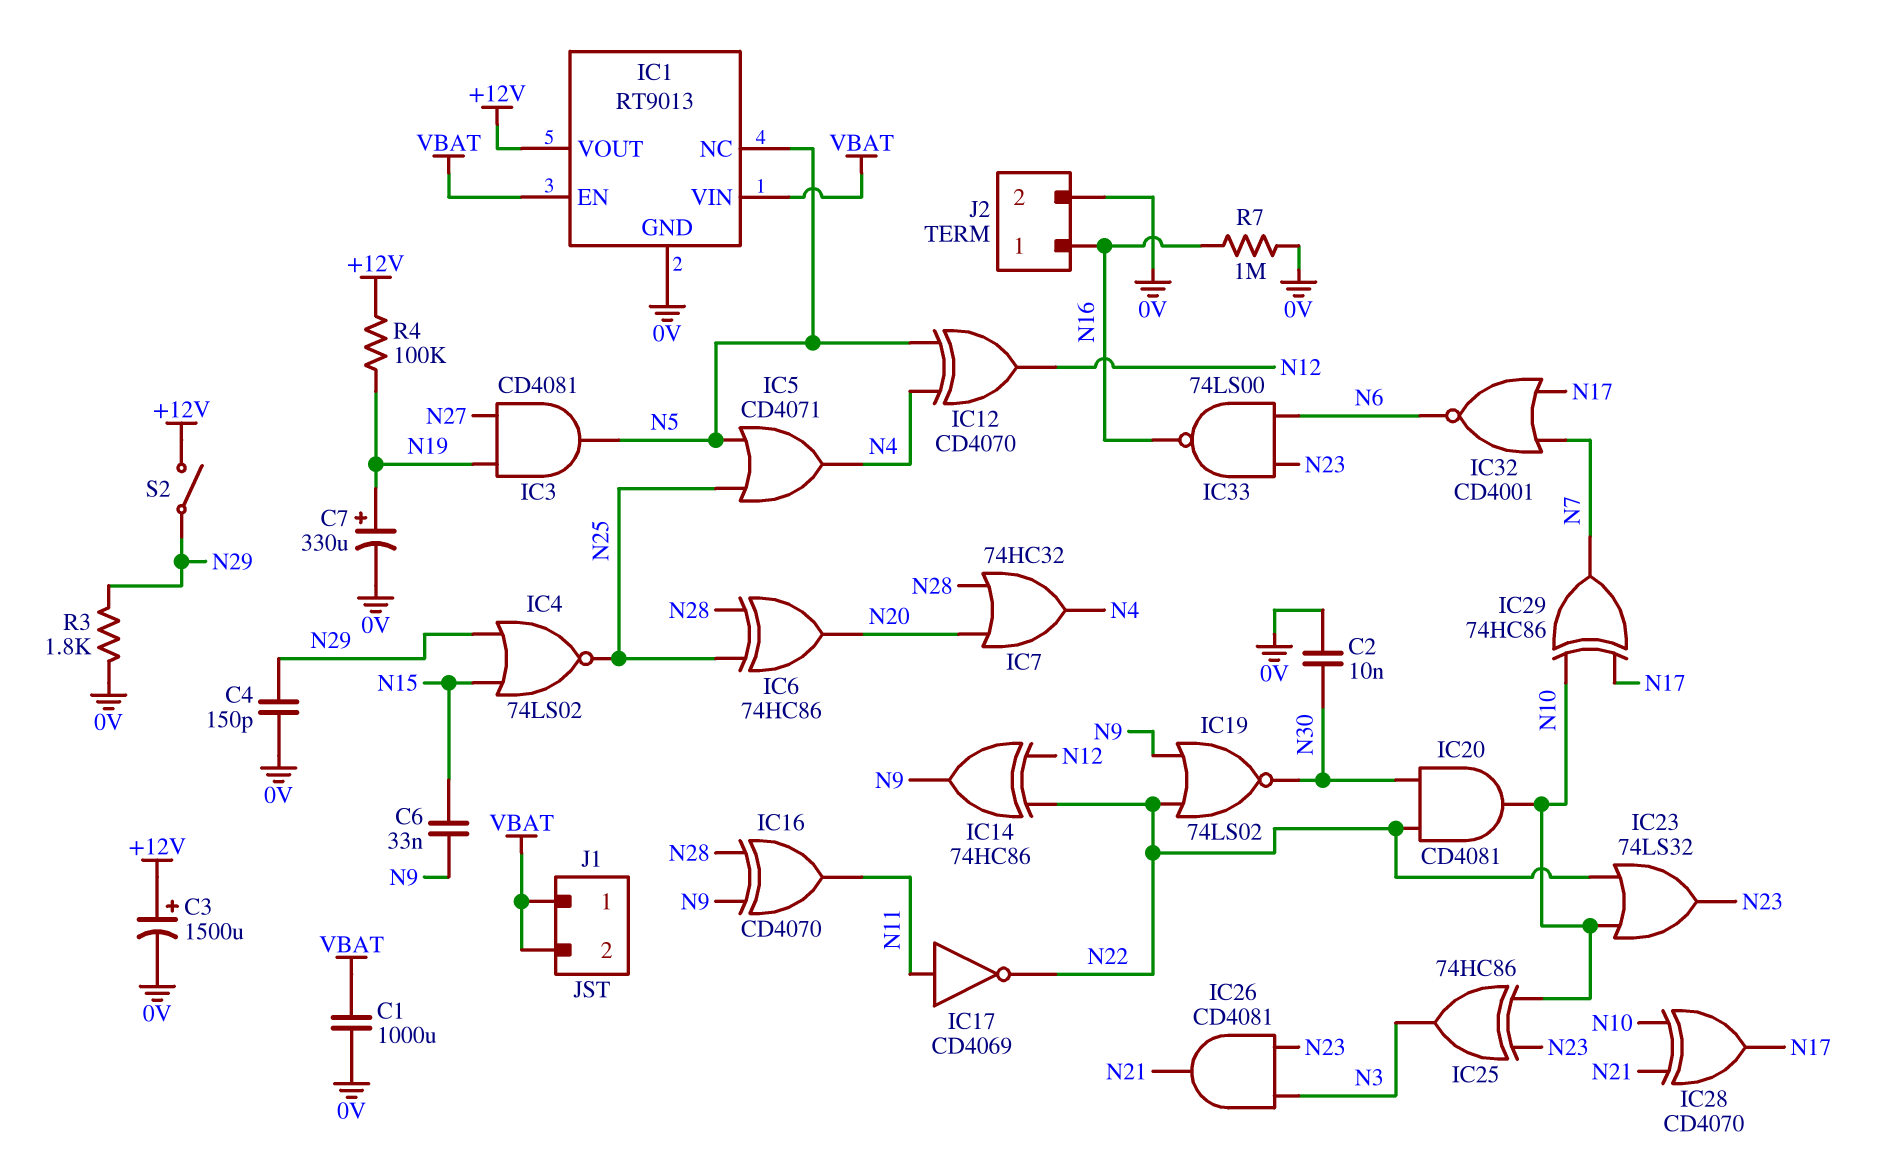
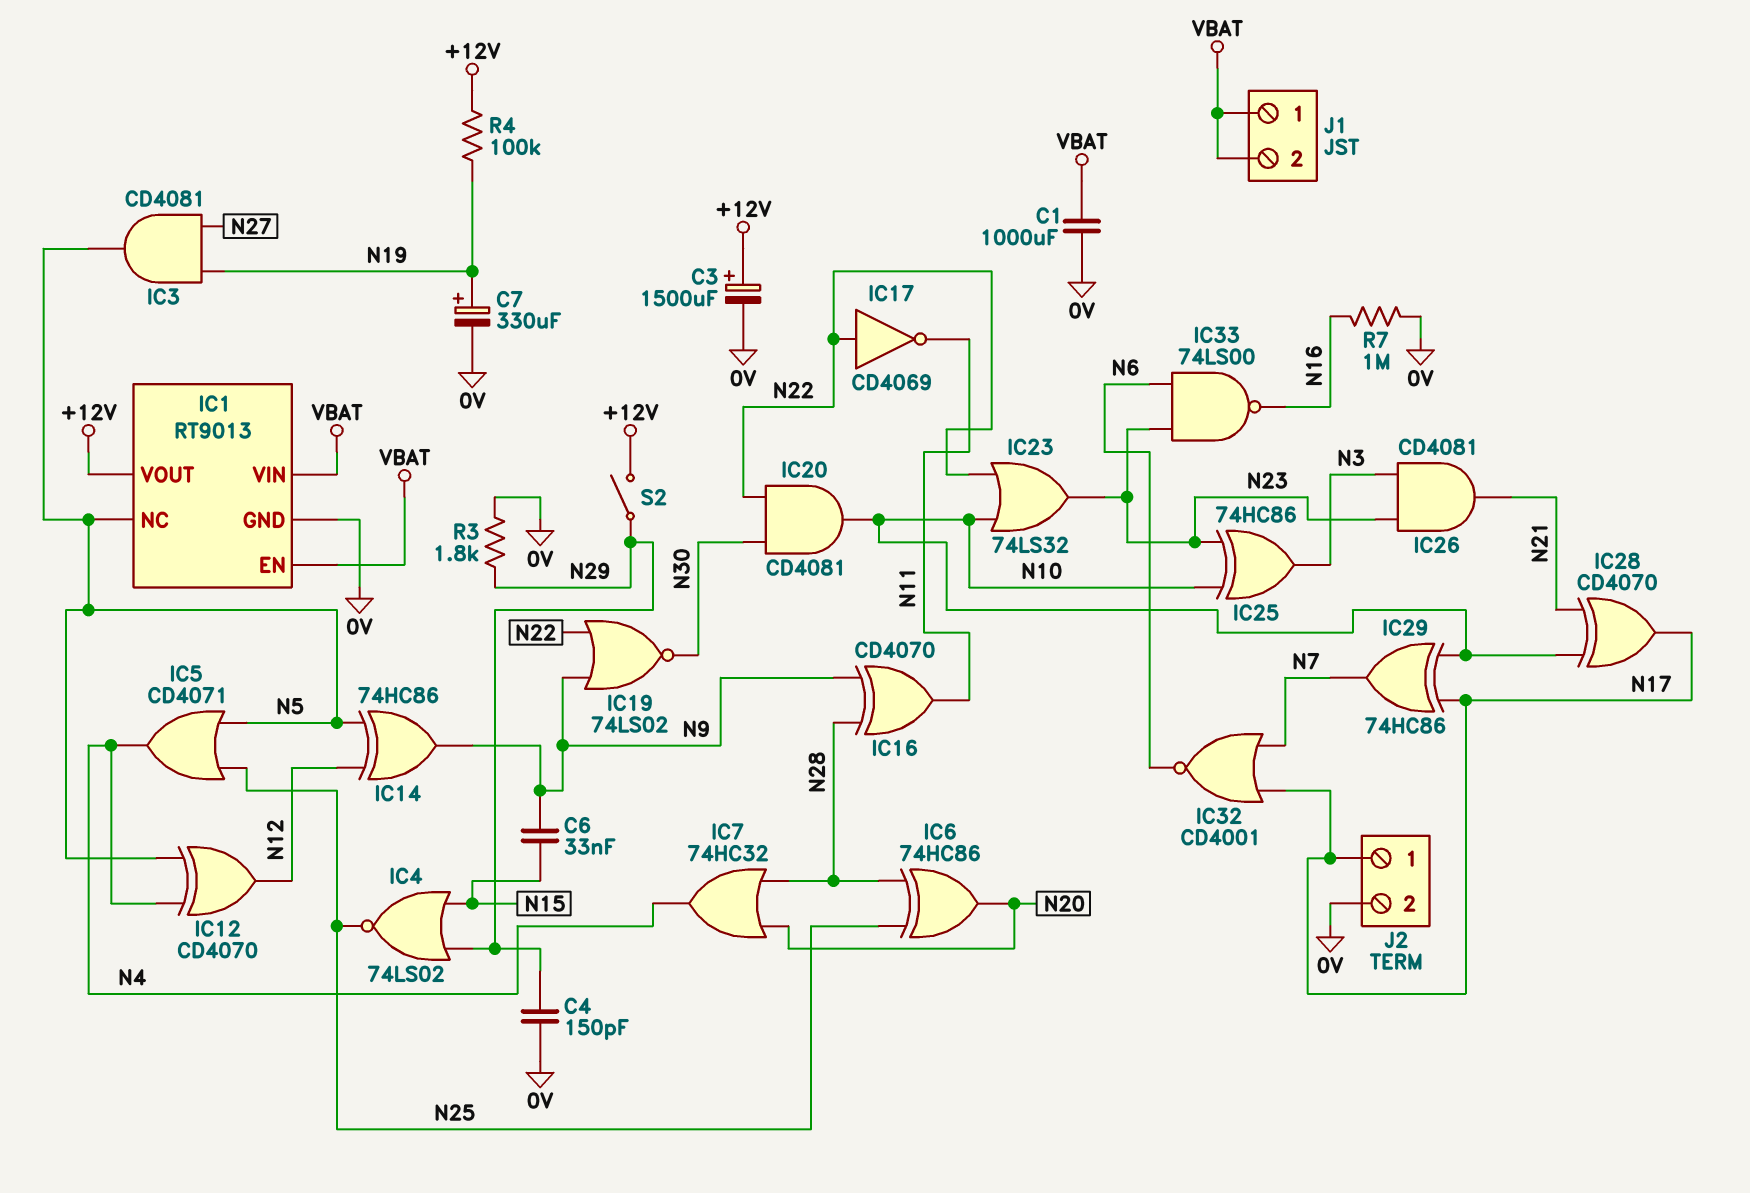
C2: 10nF (0V, N30) -> none
IC14: XOR 74HC86 (in N12, in N22, out N9) -> XOR 74HC86 (in N5, in N12, out N9)
IC17: NOT CD4069 (in N11, out N22) -> NOT CD4069 (in N22, out N11)
J2 pin 1: N16 -> N17

